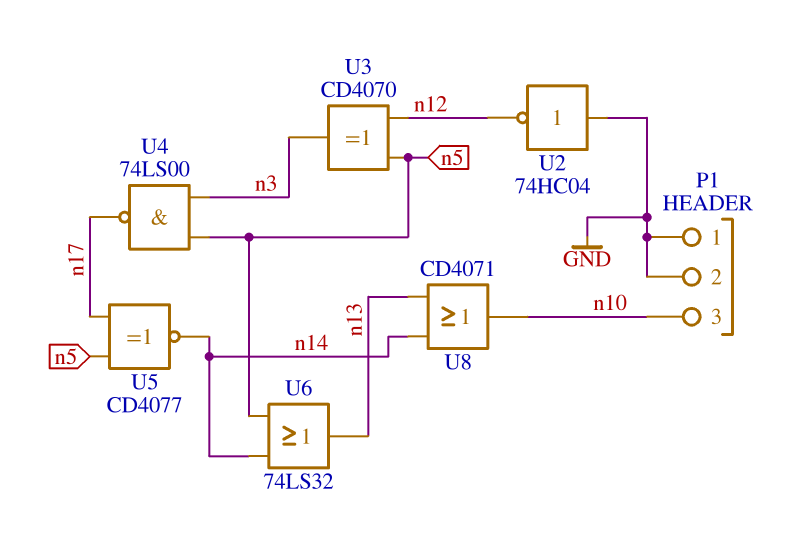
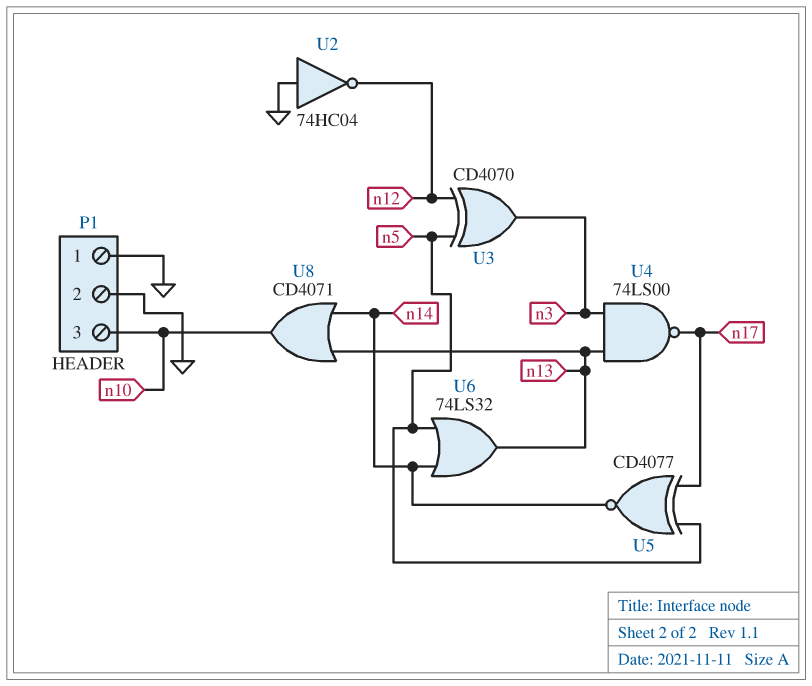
U4: NAND 74LS00 (in n3, in n5, out n17) -> NAND 74LS00 (in n3, in n13, out n17)

